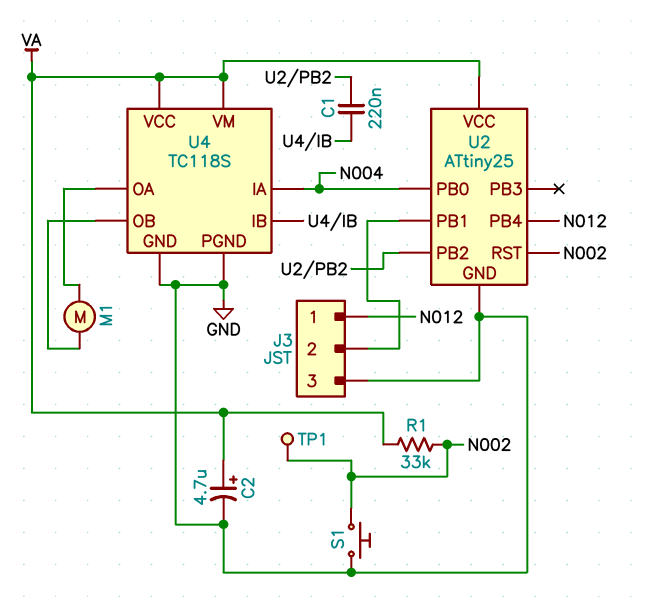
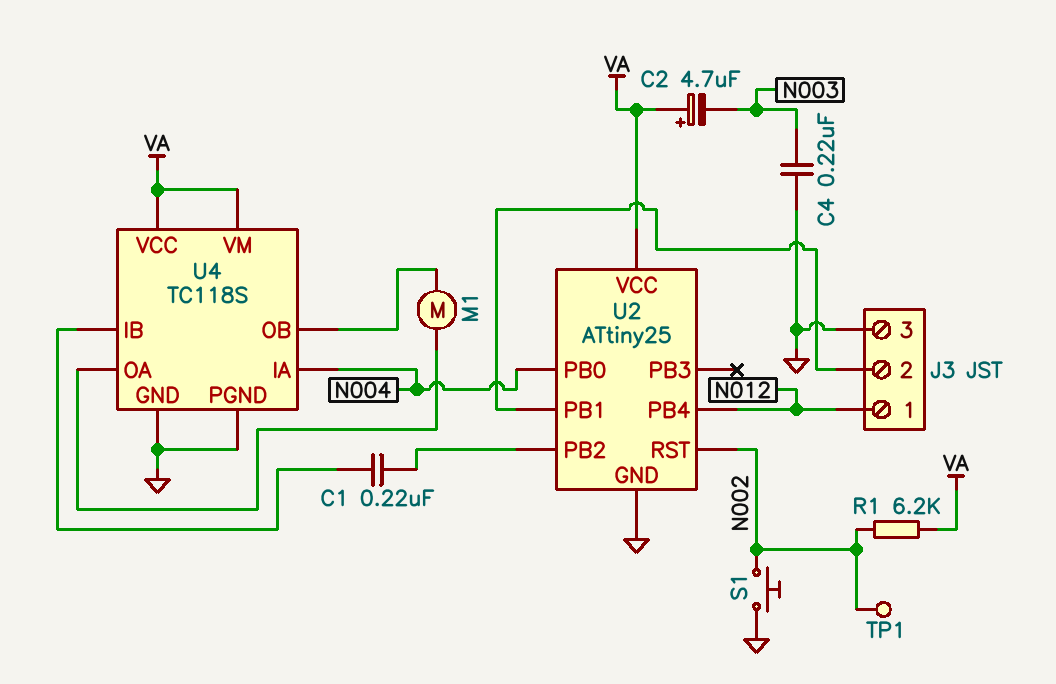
C2: 4.7uF (plus VA, minus GND) -> 4.7uF (plus VA, minus N003)
C4: none -> 220nF (GND, N003)
R1: 33k (N002, VA) -> 6.2k (N002, VA)

